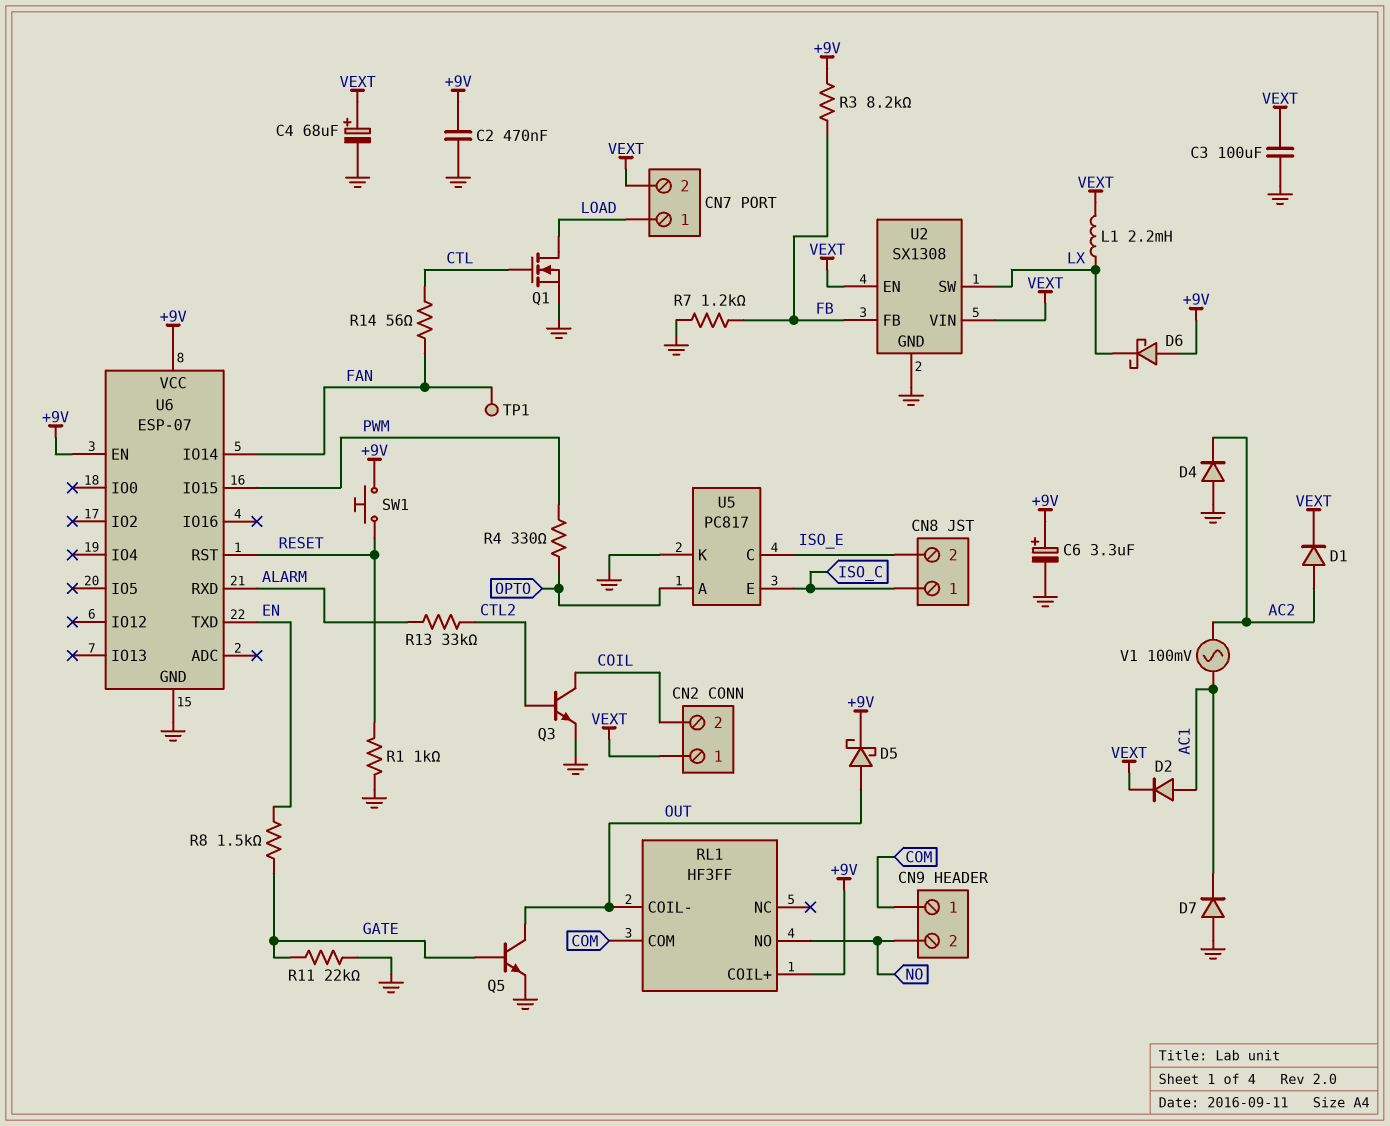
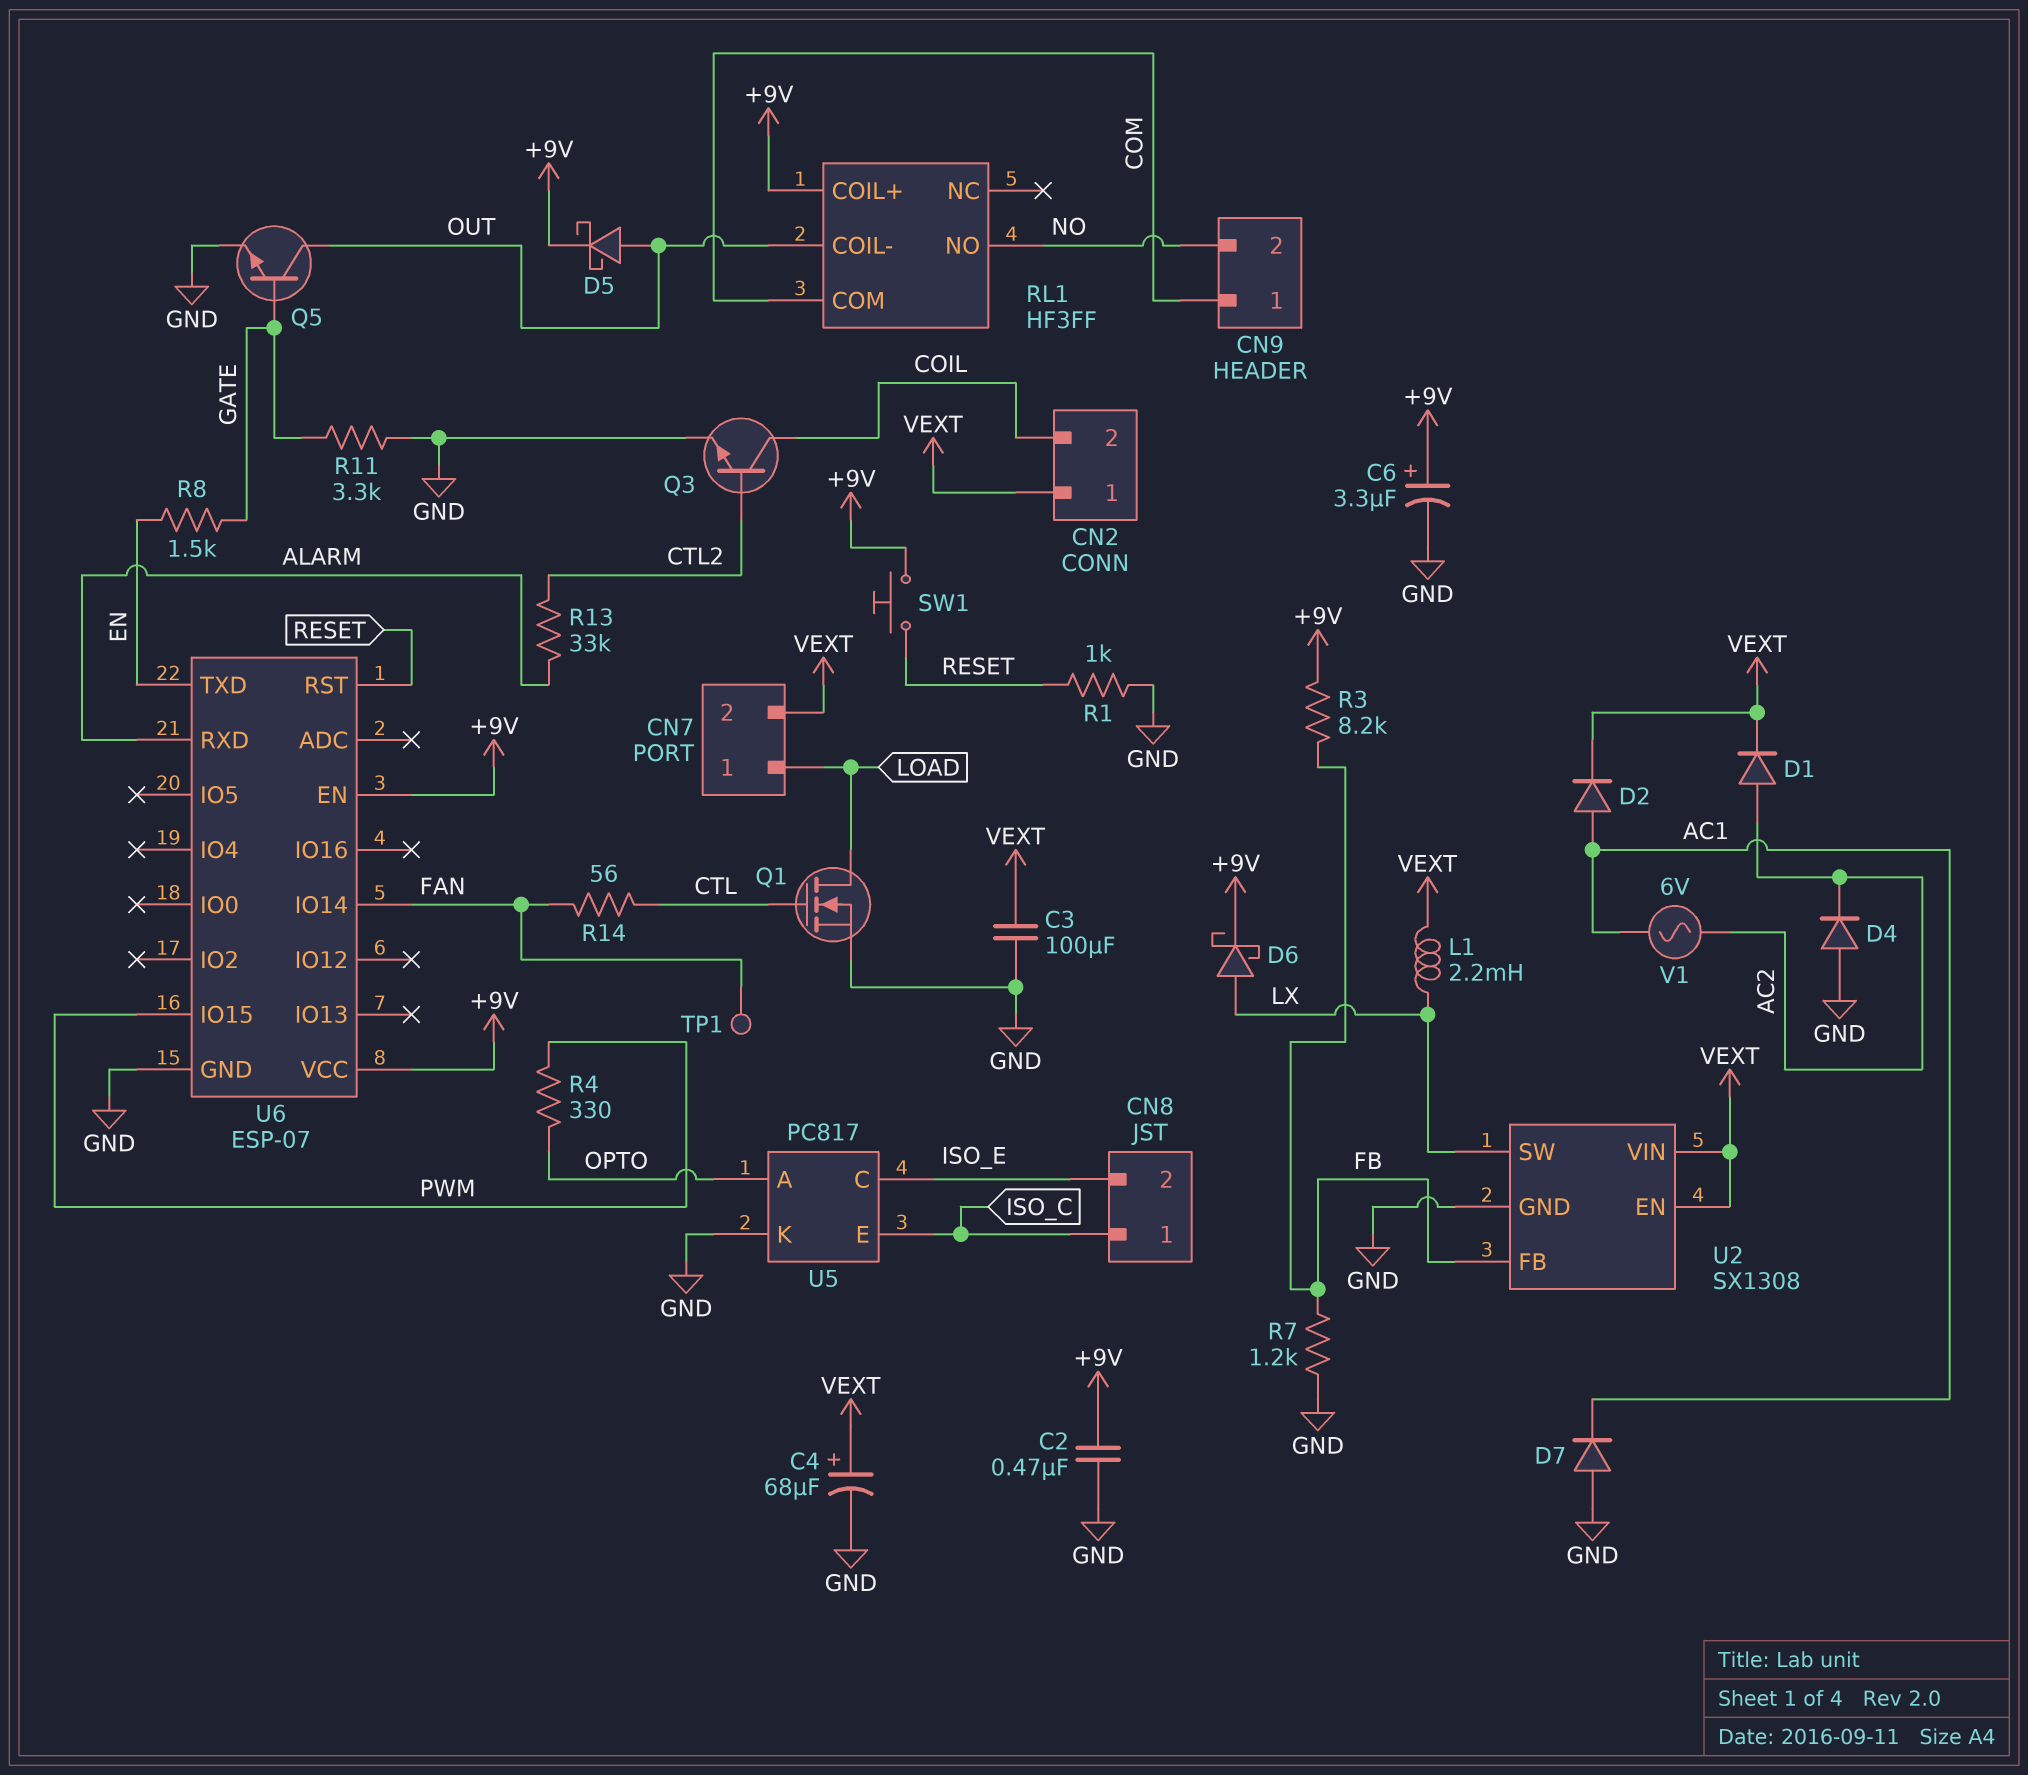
D6: schottky (A +9V, K LX) -> schottky (A LX, K +9V)
R11: 22k (GATE, GND) -> 3.3k (GATE, GND)
V1: AC 100mV (AC1, AC2) -> AC 6V (AC1, AC2)

